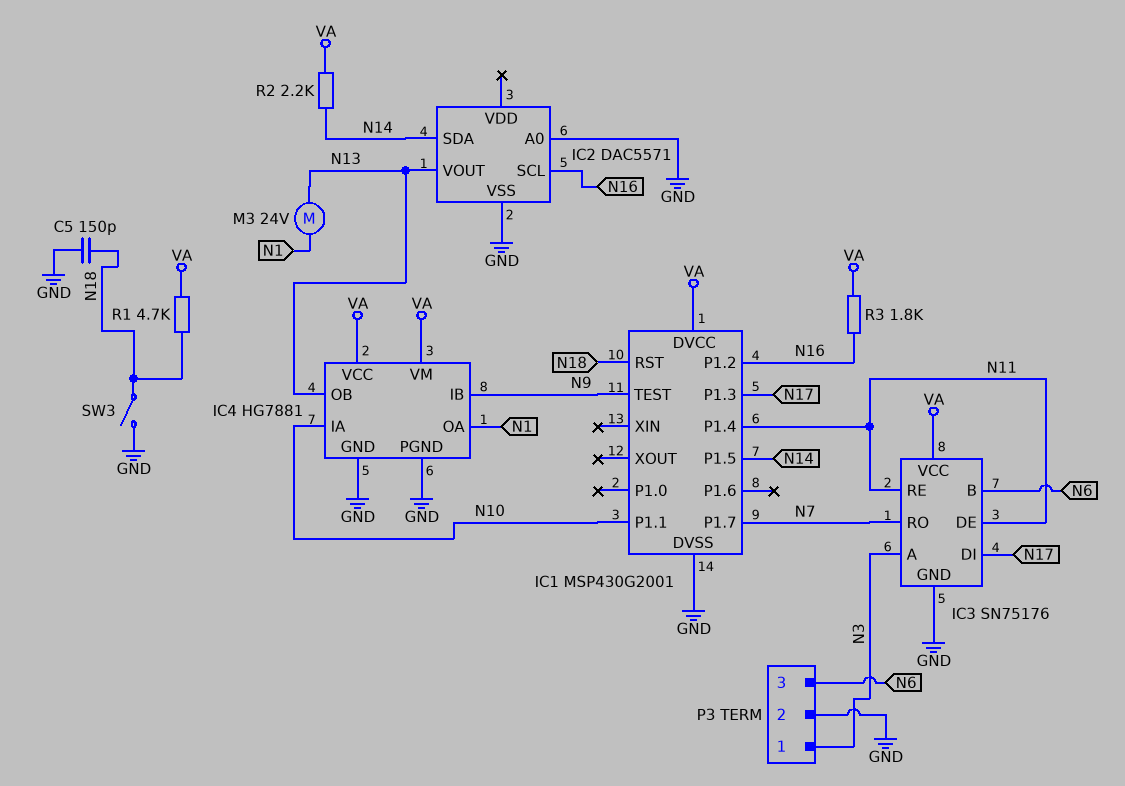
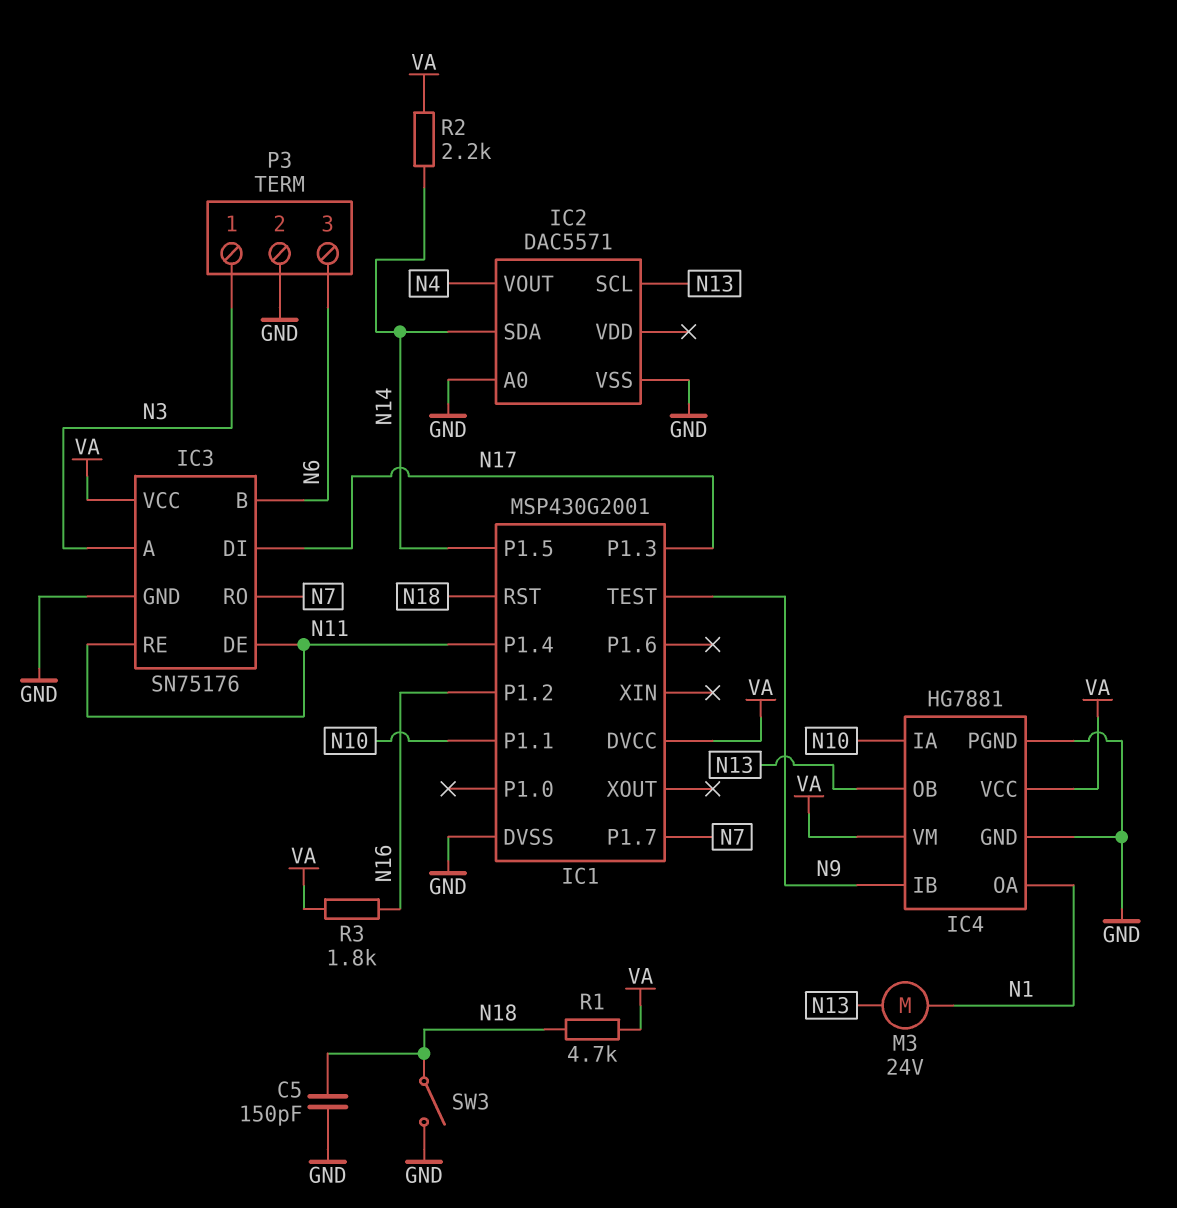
IC2 pin SCL: N16 -> N13
IC2 pin VOUT: N13 -> N4

